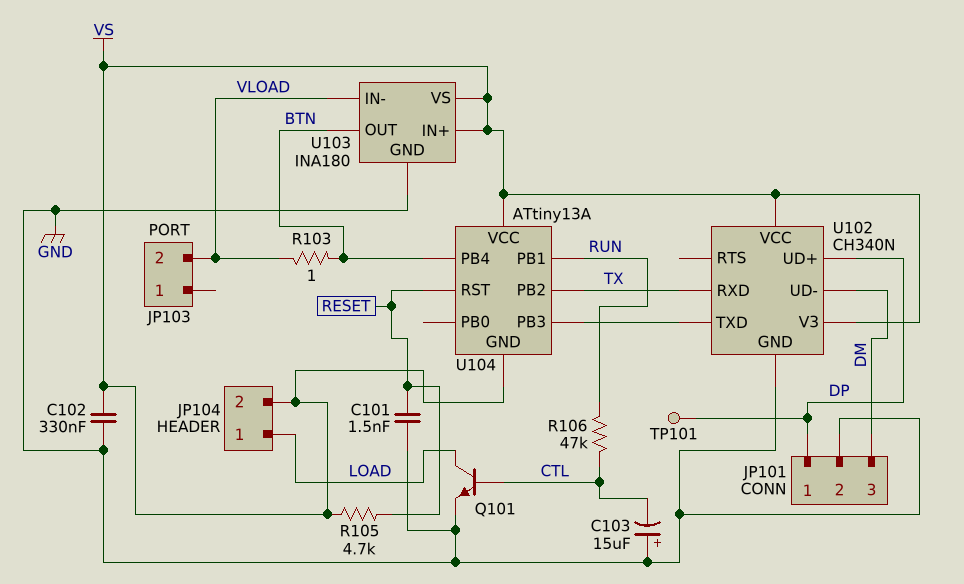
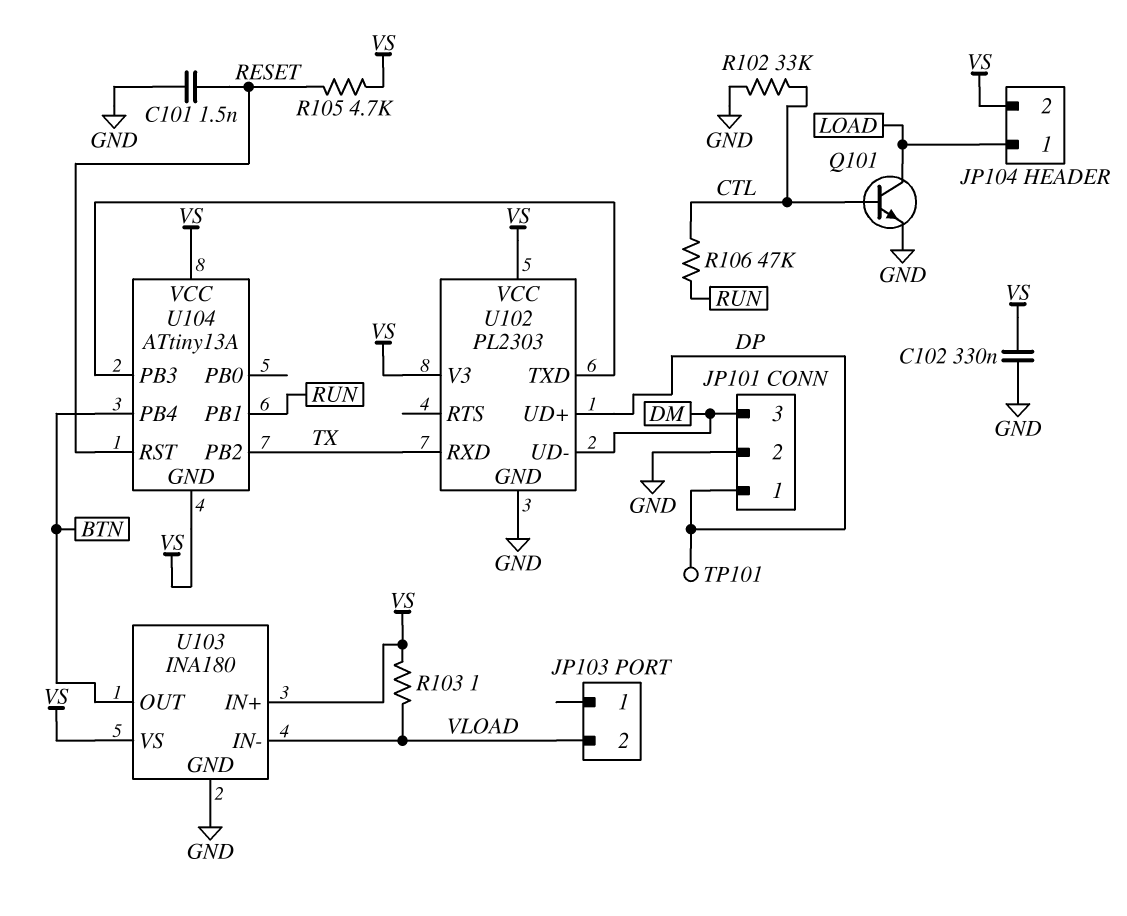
C103: 15uF (plus GND, minus CTL) -> none
R102: none -> 33k (CTL, GND)
R103: 1 (BTN, VLOAD) -> 1 (VLOAD, VS)
U102: CH340N -> PL2303

